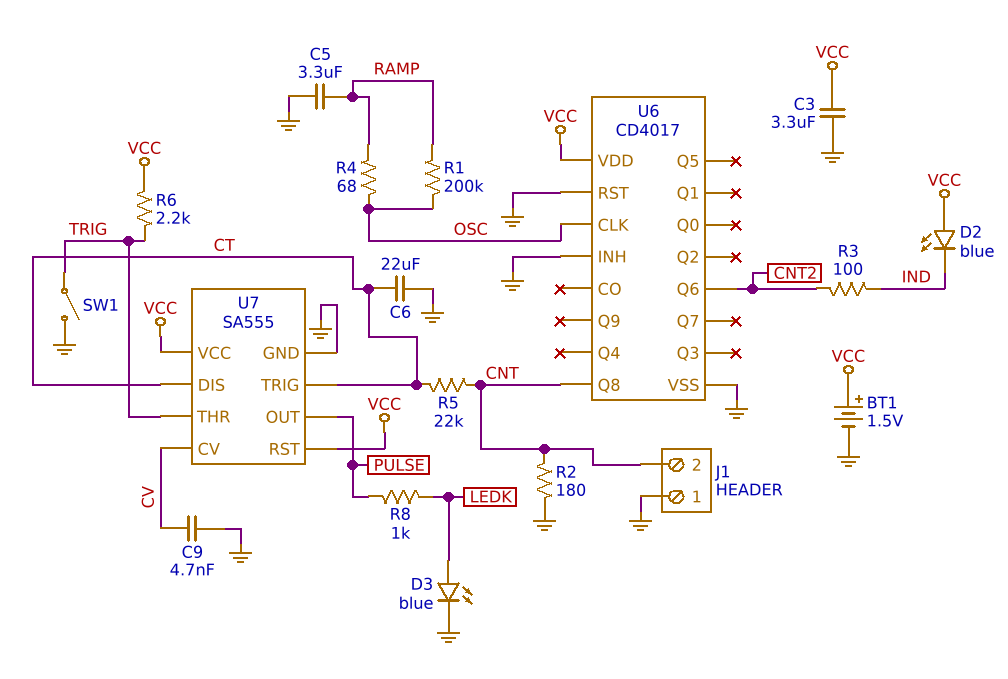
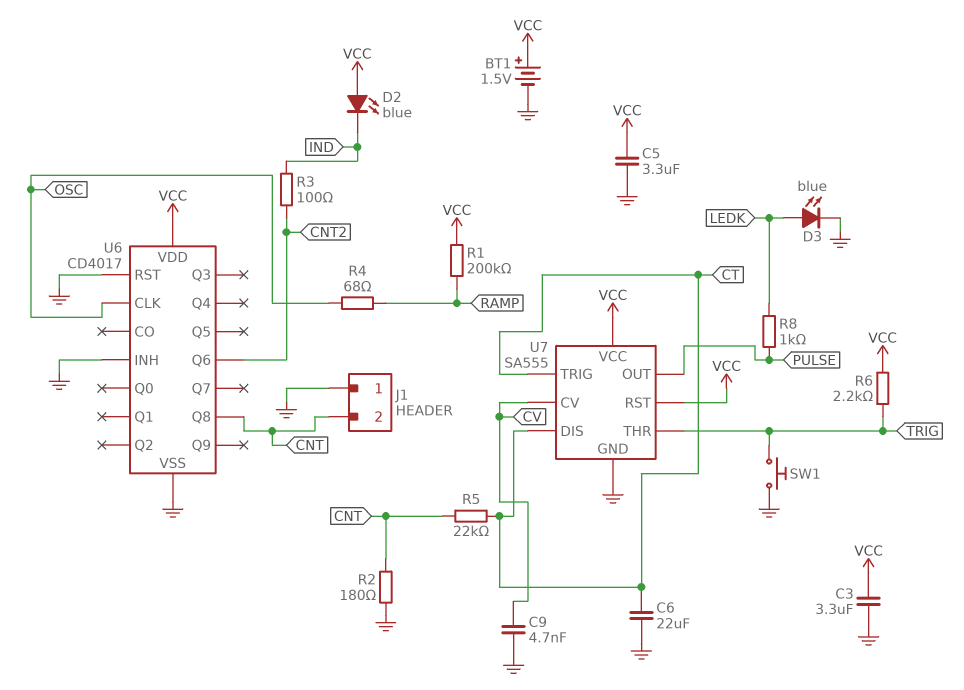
C5: 3.3uF (GND, RAMP) -> 3.3uF (GND, VCC)
R1: 200k (OSC, RAMP) -> 200k (RAMP, VCC)
SW1: switch (GND, TRIG) -> button (GND, TRIG)

